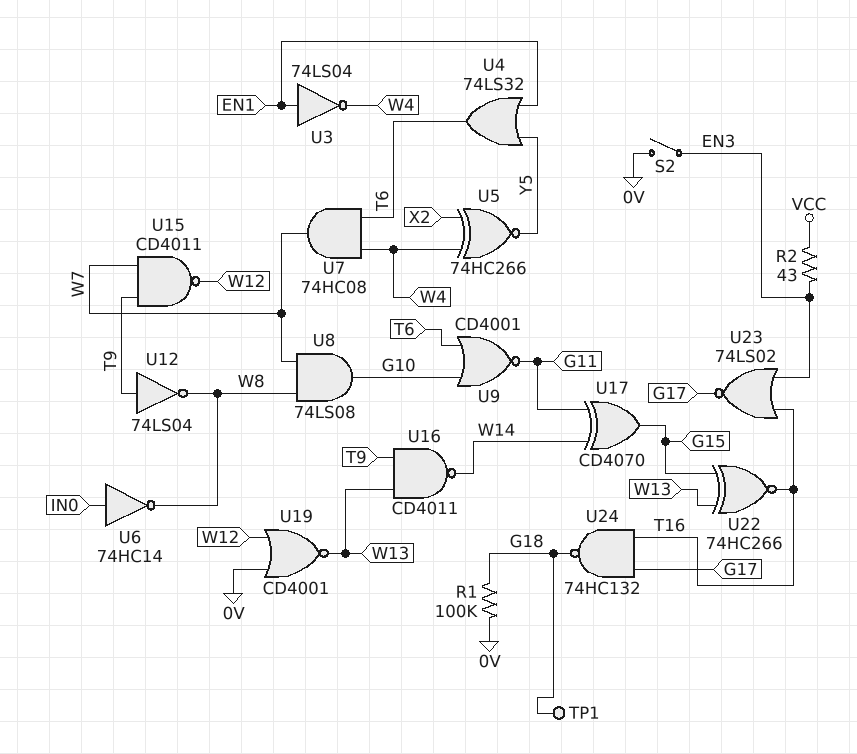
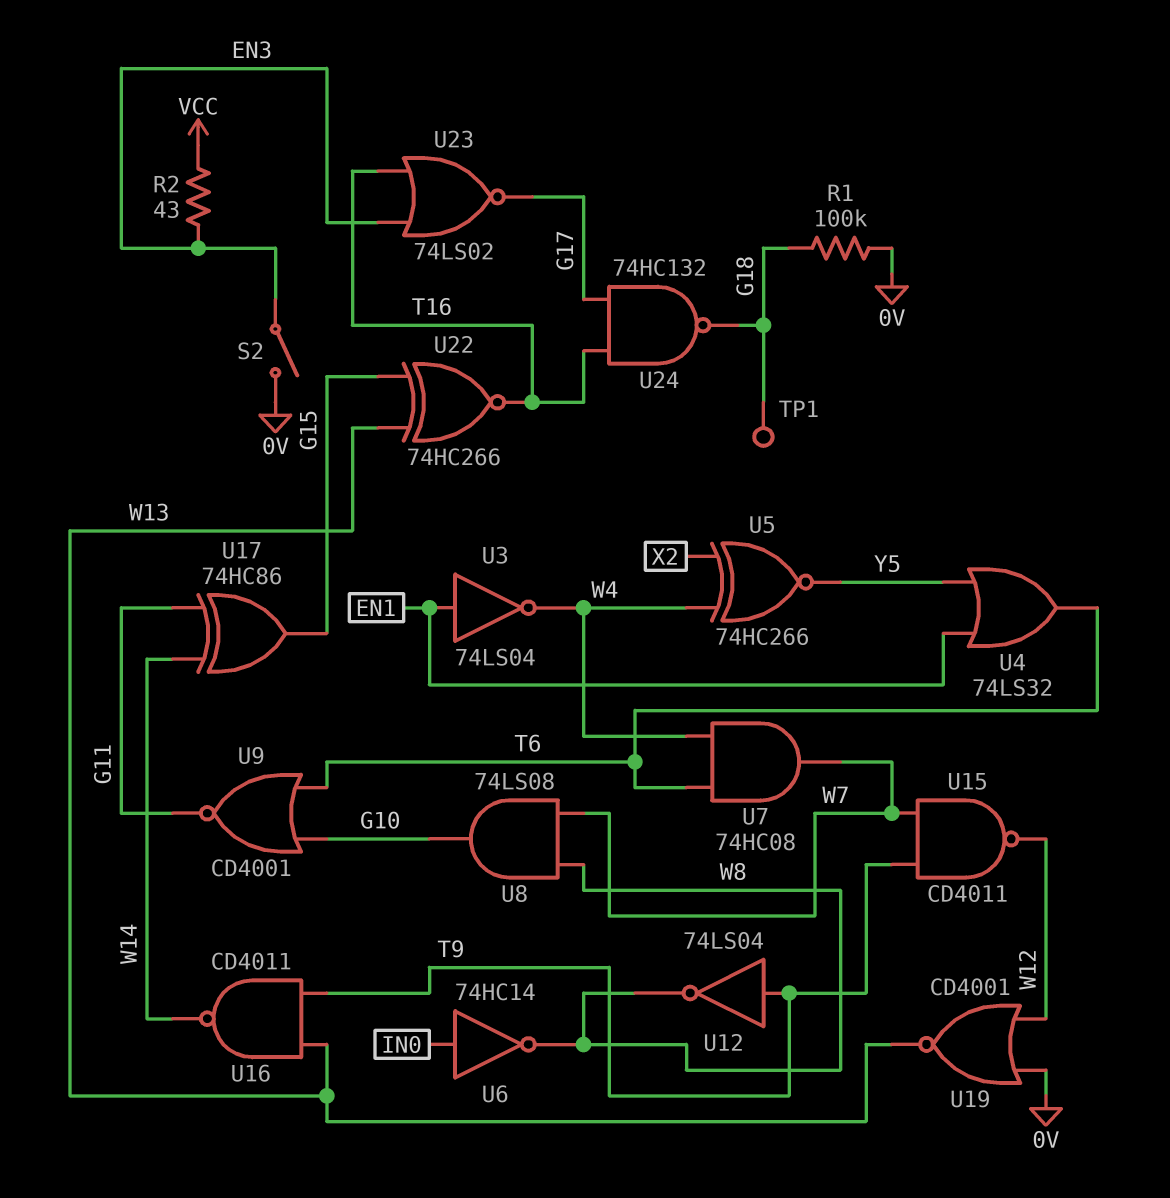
U17: XOR CD4070 (in G11, in W14, out G15) -> XOR 74HC86 (in G11, in W14, out G15)

